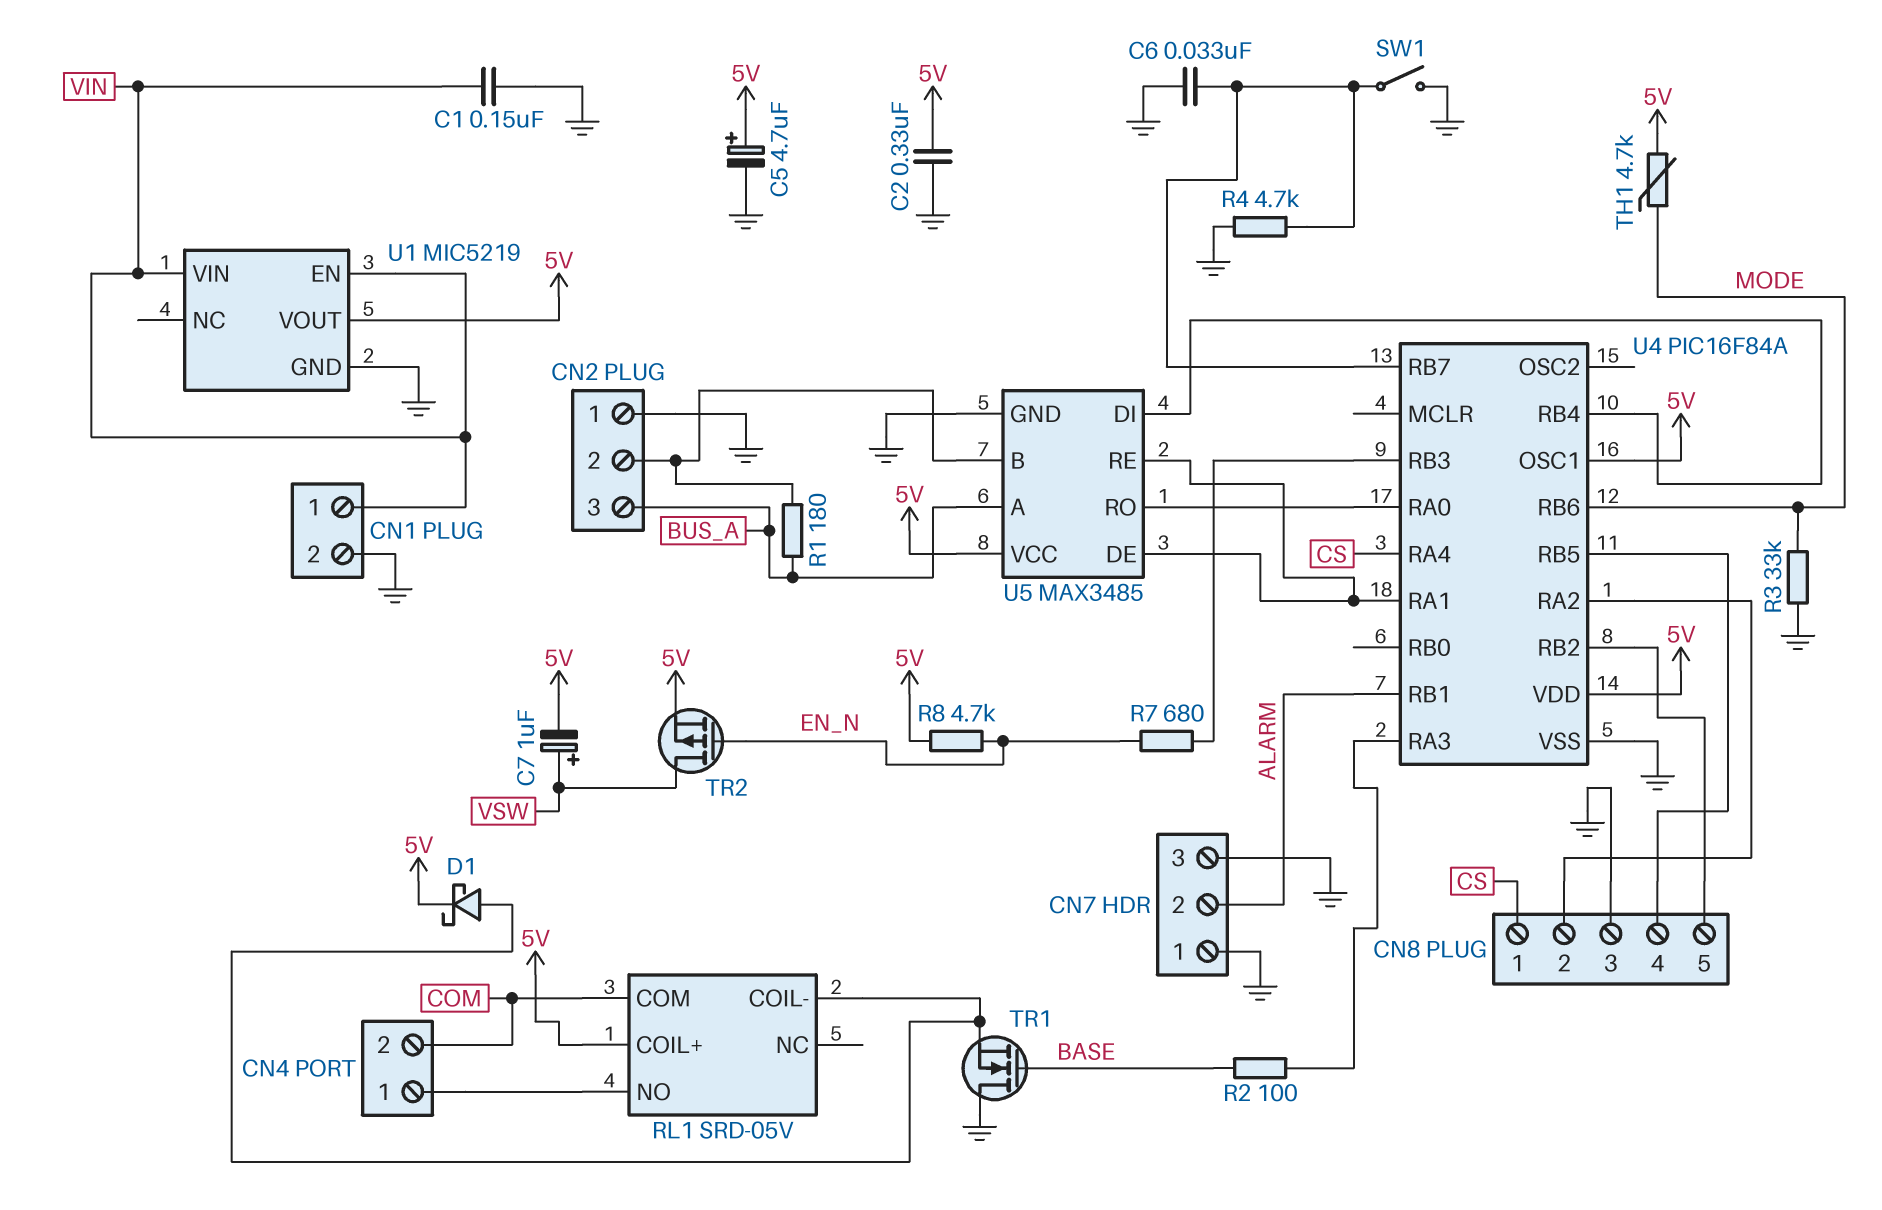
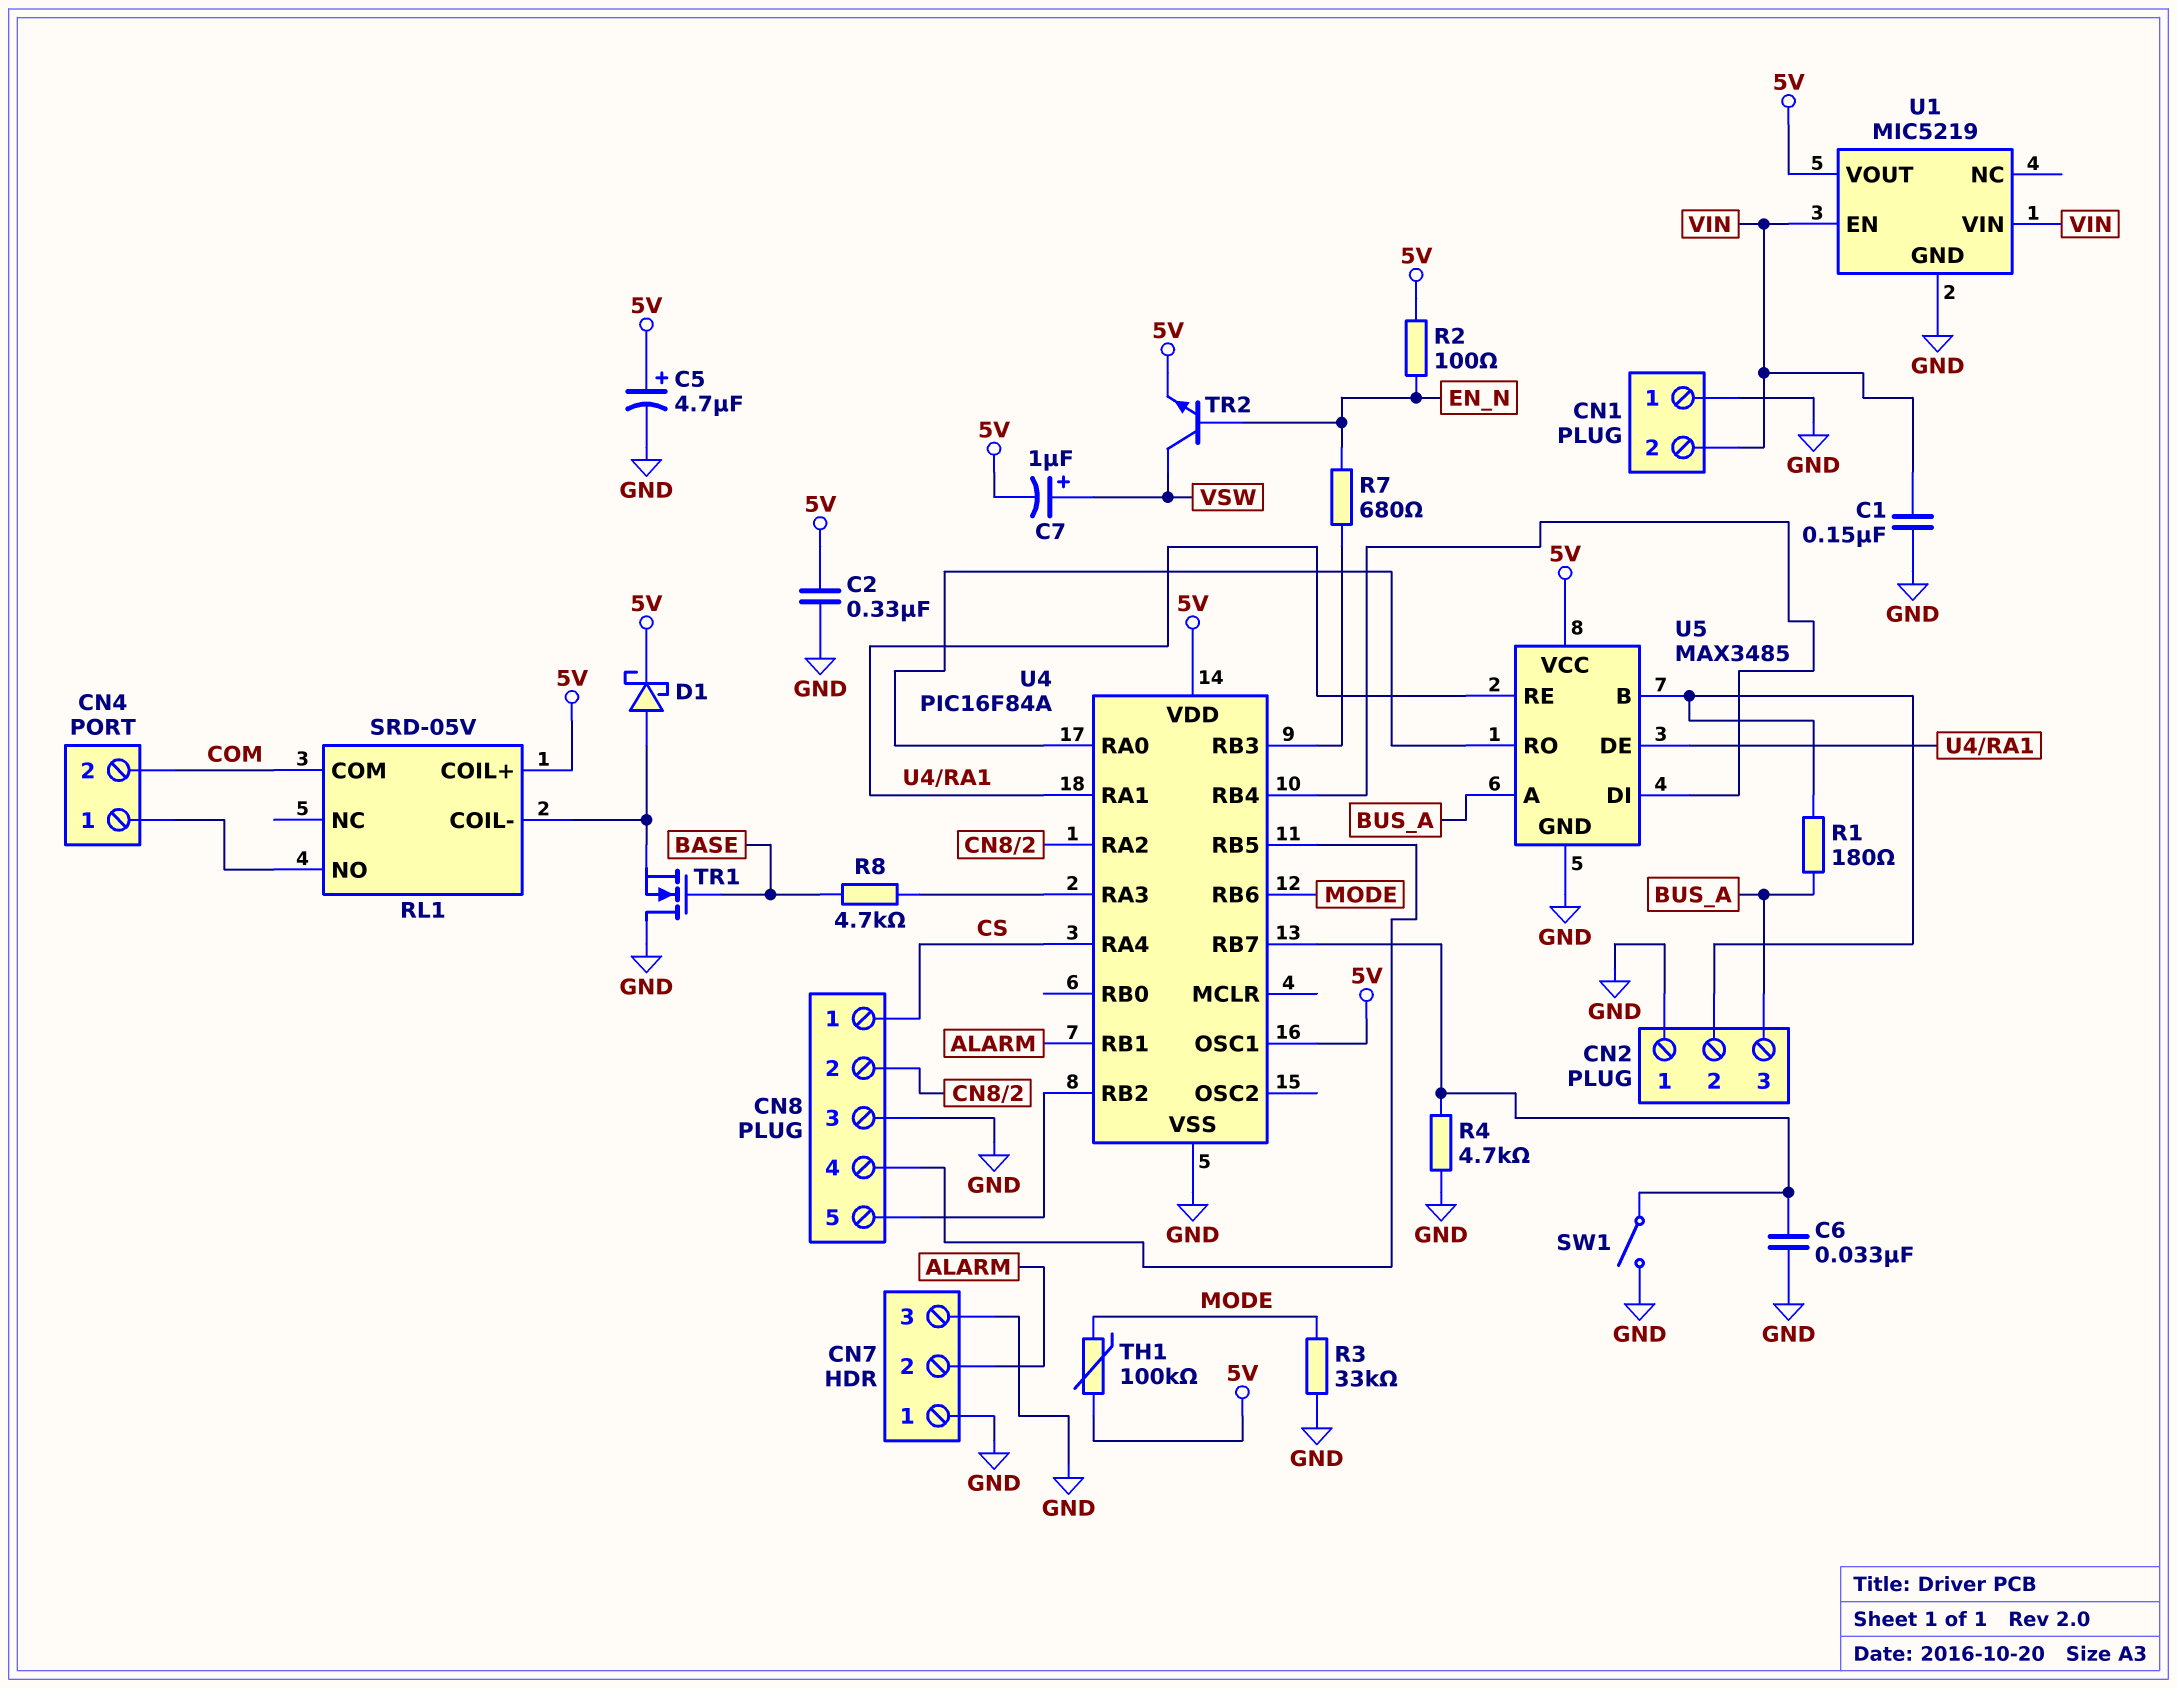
CN1 pin 1: VIN -> GND
CN1 pin 2: GND -> VIN
R2: 100 (BASE, U4/RA3) -> 100 (5V, EN_N)
R8: 4.7k (5V, EN_N) -> 4.7k (BASE, U4/RA3)
TH1: 4.7k (5V, MODE) -> 100k (5V, MODE)
TR2: PMOS (G EN_N, D VSW, S 5V) -> NPN (B EN_N, C VSW, E 5V)

